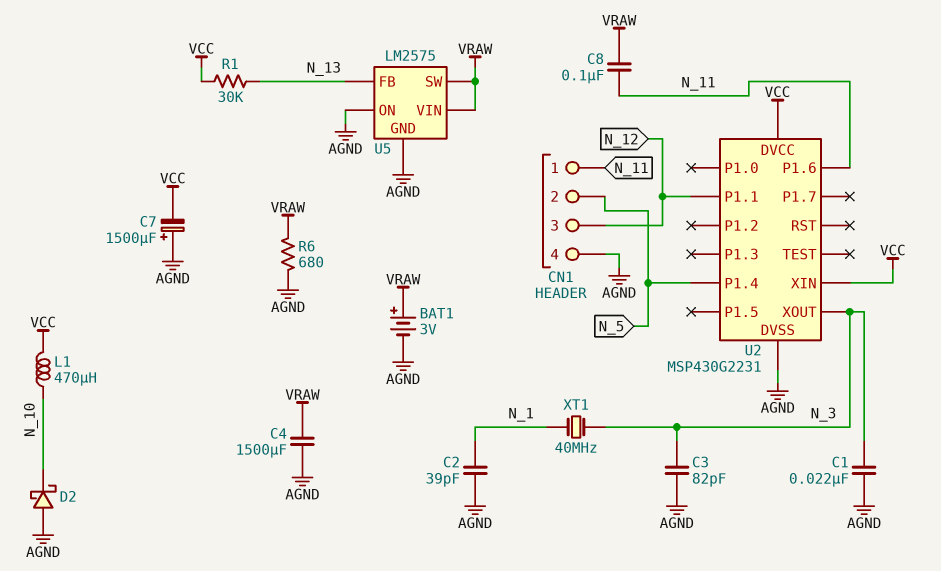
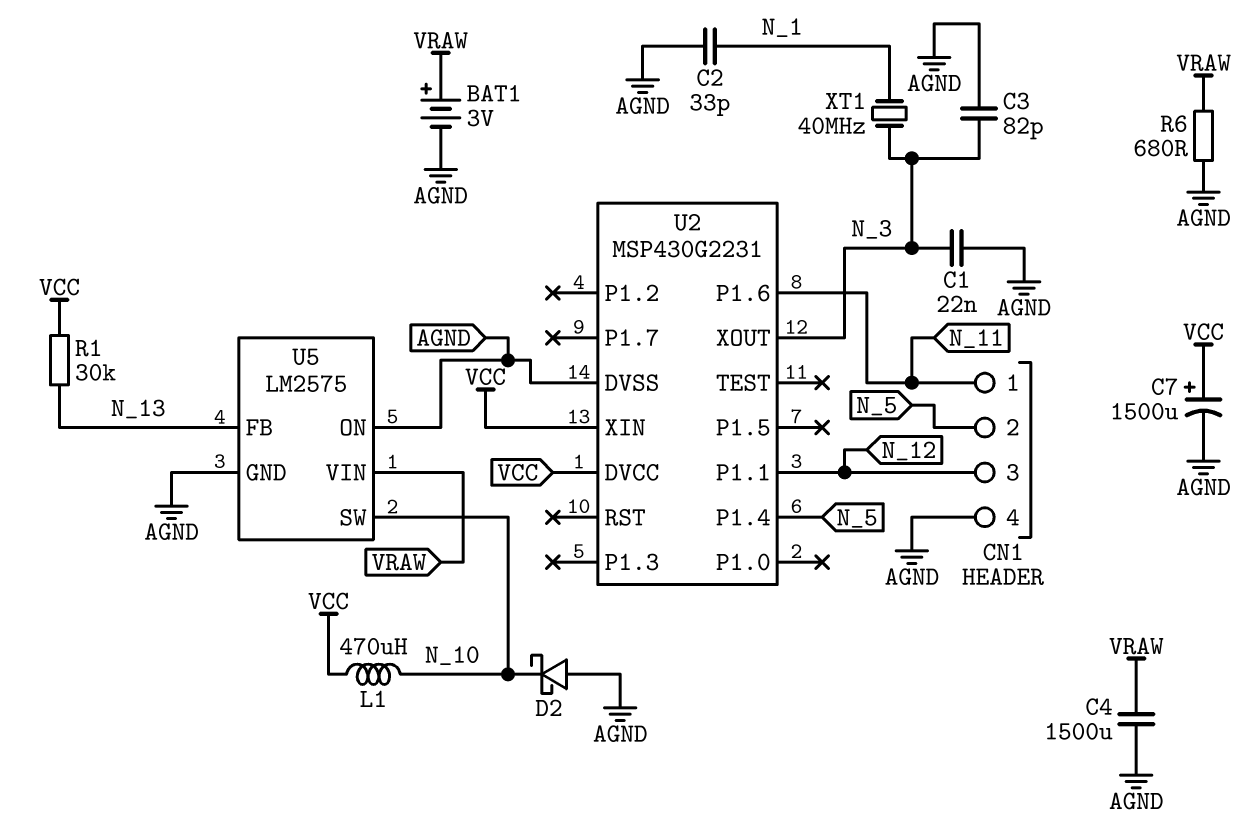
C2: 39pF (AGND, N_1) -> 33pF (AGND, N_1)
C7: 1500uF (plus AGND, minus VCC) -> 1500uF (plus VCC, minus AGND)
C8: 100nF (N_11, VRAW) -> none
U5 pin SW: VRAW -> N_10

